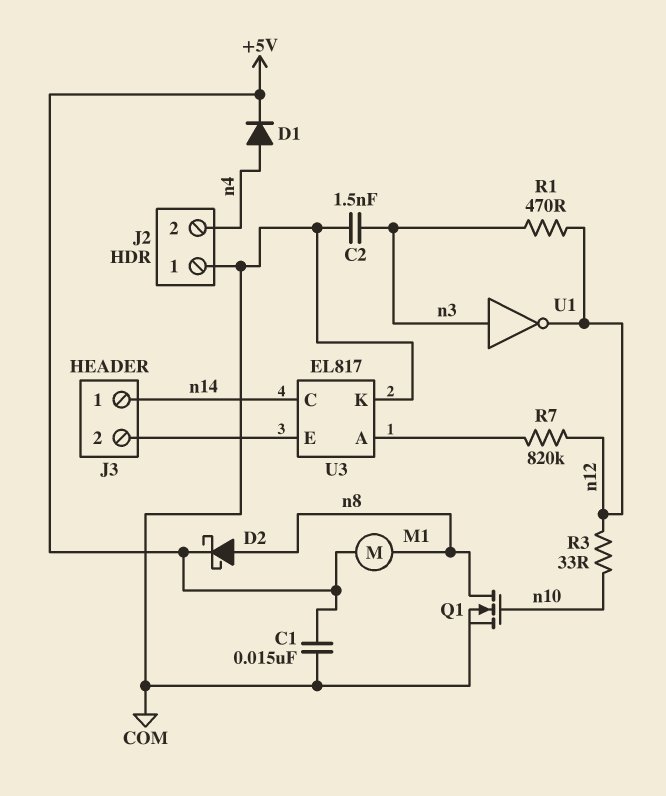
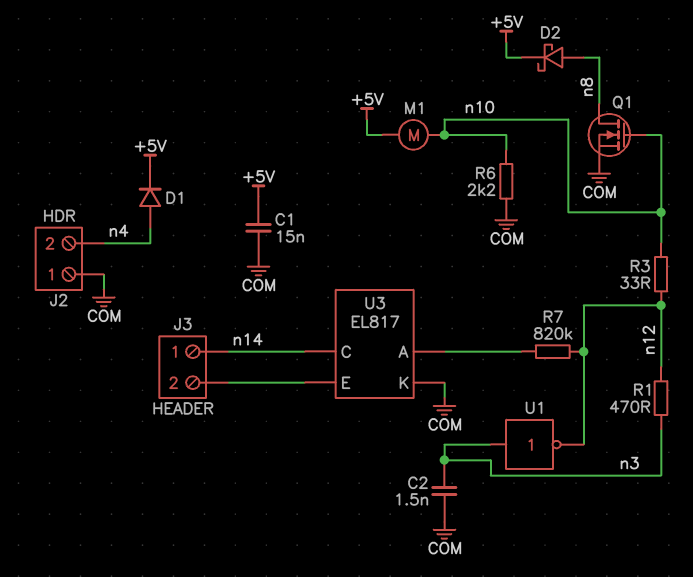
M1: motor (+5V, n8) -> motor (+5V, n10)
R6: none -> 2.2k (COM, n10)

